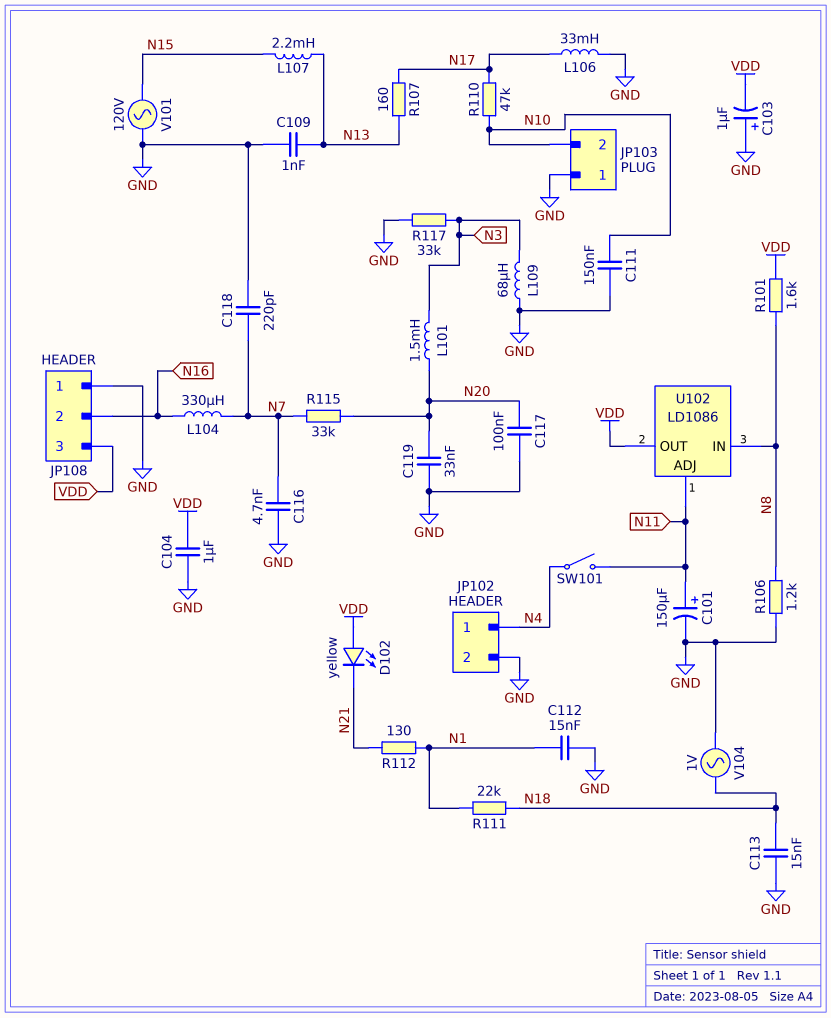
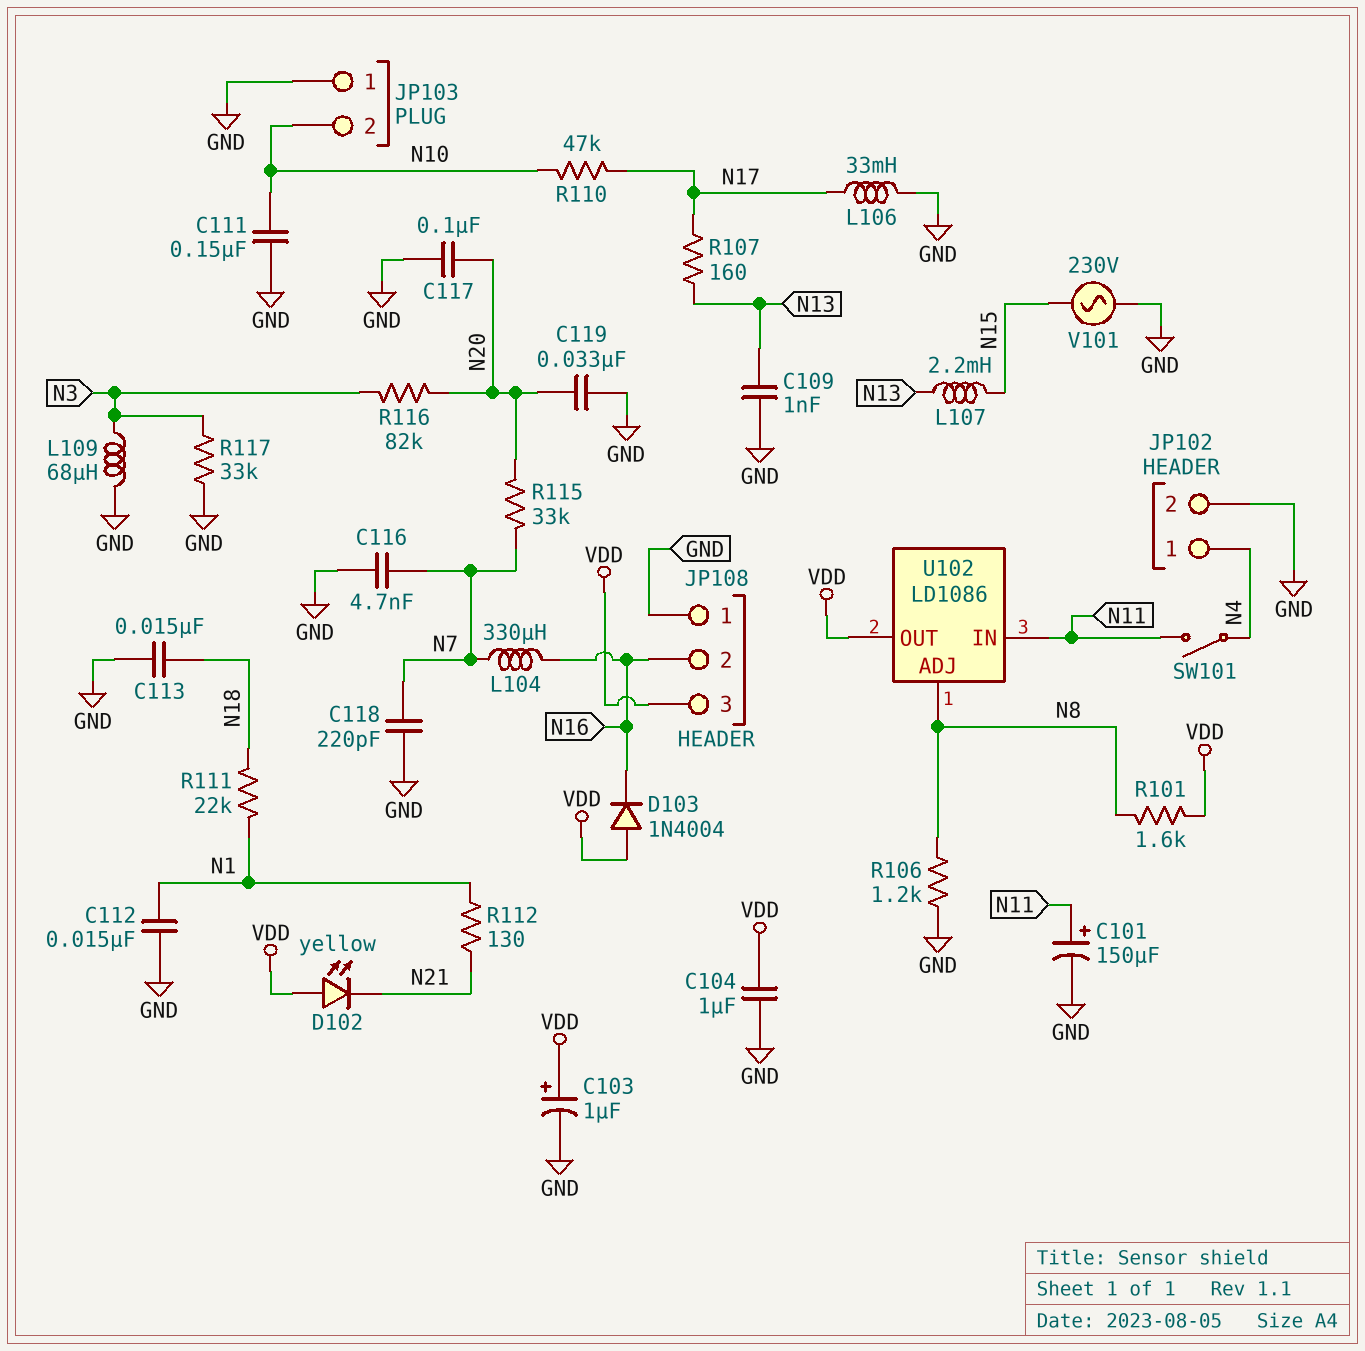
C103: 1uF (plus GND, minus VDD) -> 1uF (plus VDD, minus GND)
D103: none -> diode 1N4004 (A VDD, K N16)
L101: 1.5mH (N3, N20) -> none
R116: none -> 82k (N3, N20)
U102 pin ADJ: N11 -> N8
U102 pin IN: N8 -> N11
V101: AC 120V (GND, N15) -> AC 230V (GND, N15)
V104: AC 1V (GND, N18) -> none

